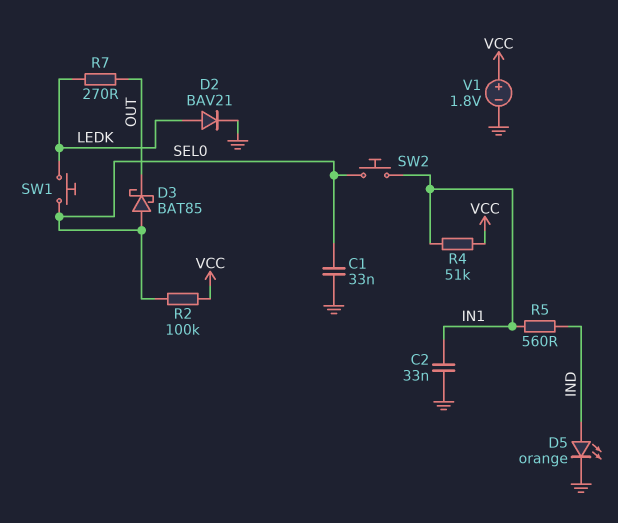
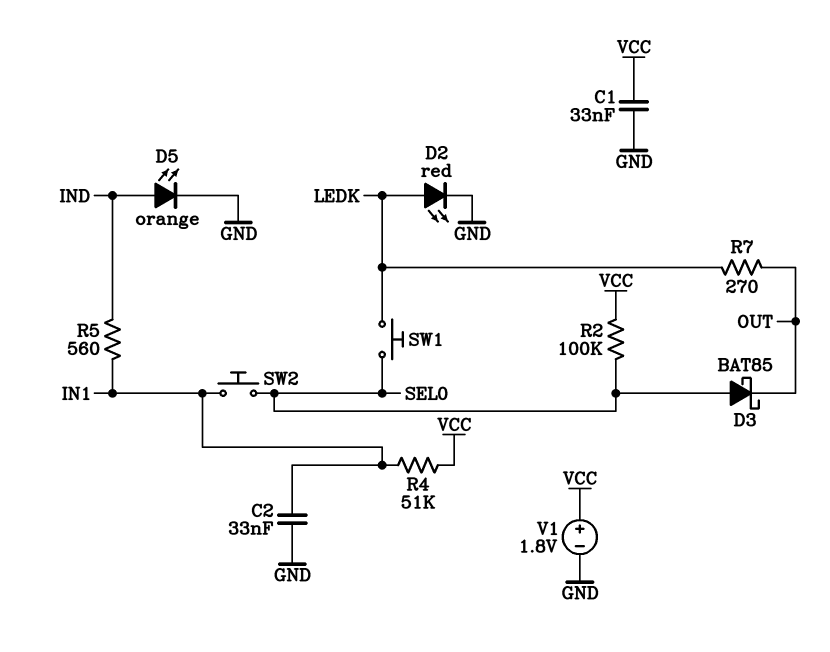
C1: 33nF (GND, SEL0) -> 33nF (GND, VCC)
D2: diode BAV21 (A LEDK, K GND) -> LED red (A LEDK, K GND)

